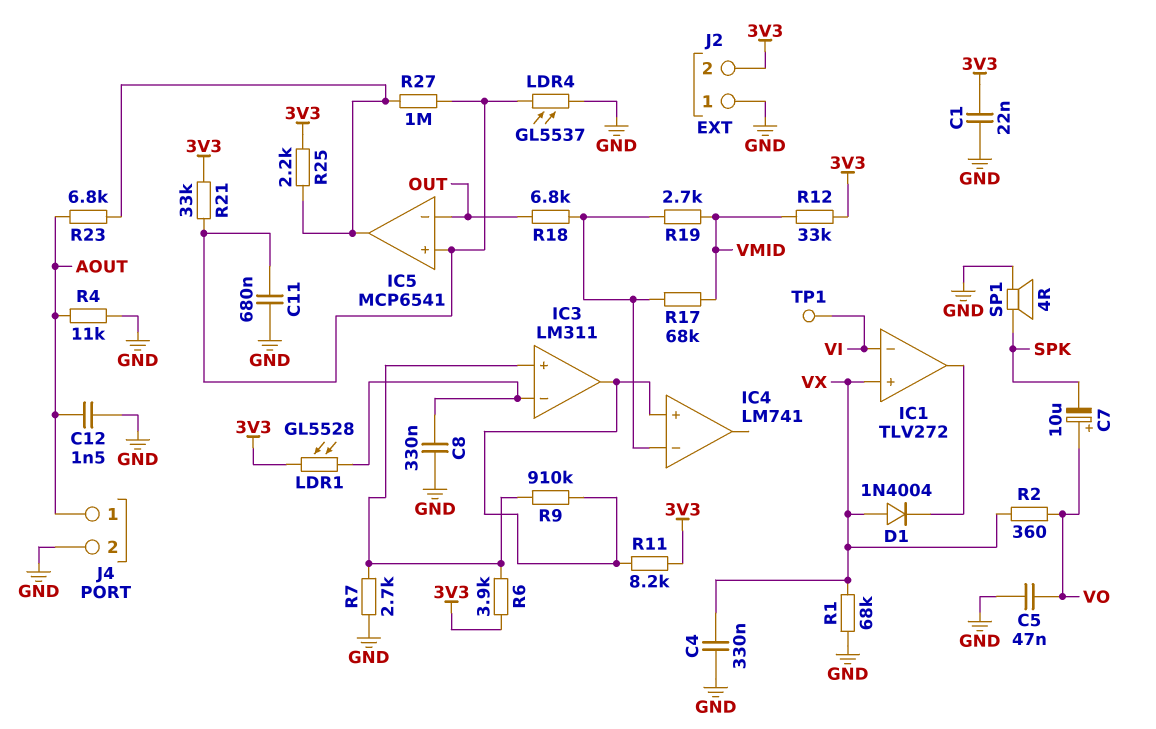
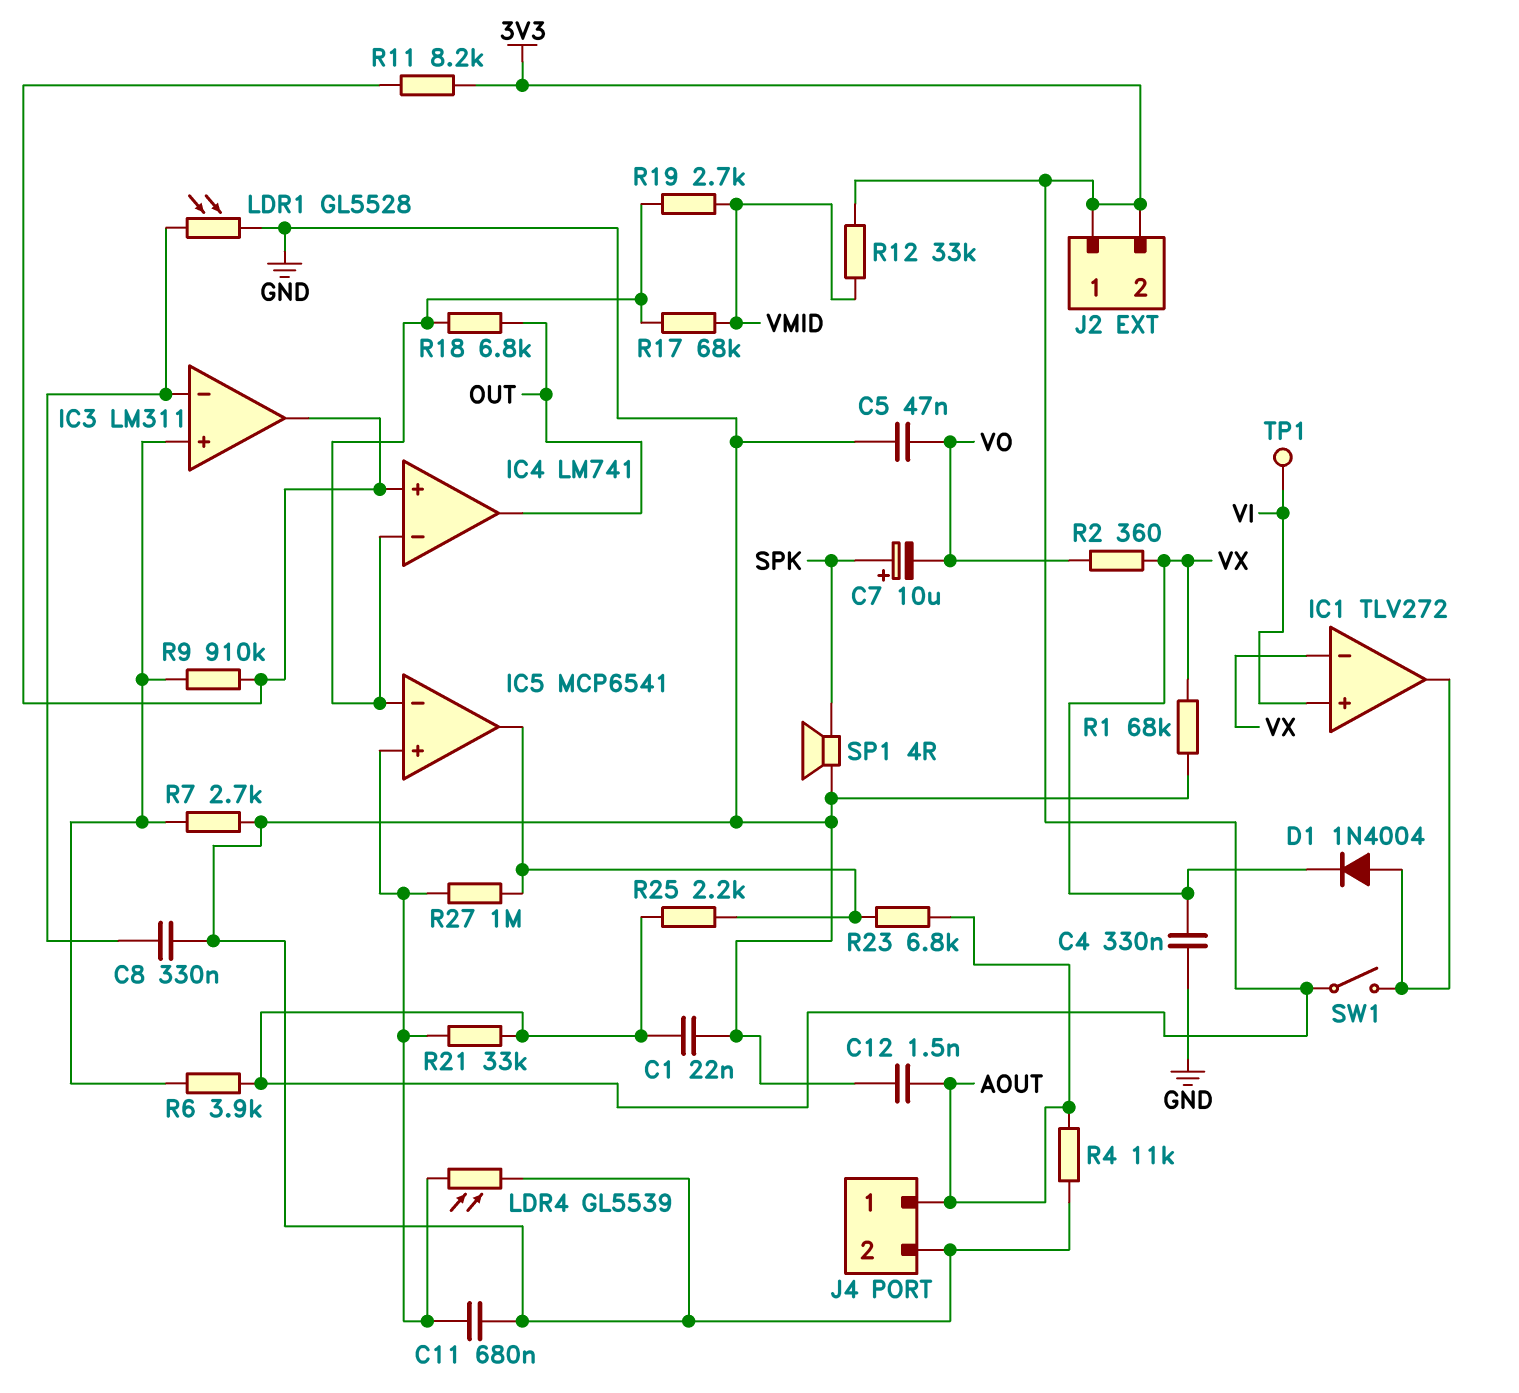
C7: 10uF (plus VO, minus SPK) -> 10uF (plus SPK, minus VO)
D1: diode 1N4004 (A VX, K IC1/out) -> diode 1N4004 (A IC1/out, K VX)
IC1 pin in+: VX -> VI
IC1 pin in-: VI -> VX
IC4 pin out: none -> OUT
IC5 pin in-: OUT -> IC4/in-
J2 pin 1: GND -> 3V3
LDR1: GL5528 (3V3, IC3/in-) -> GL5528 (GND, IC3/in-)
LDR4: GL5537 (GND, IC5/in+) -> GL5539 (GND, IC5/in+)
SW1: none -> switch (3V3, IC1/out)

